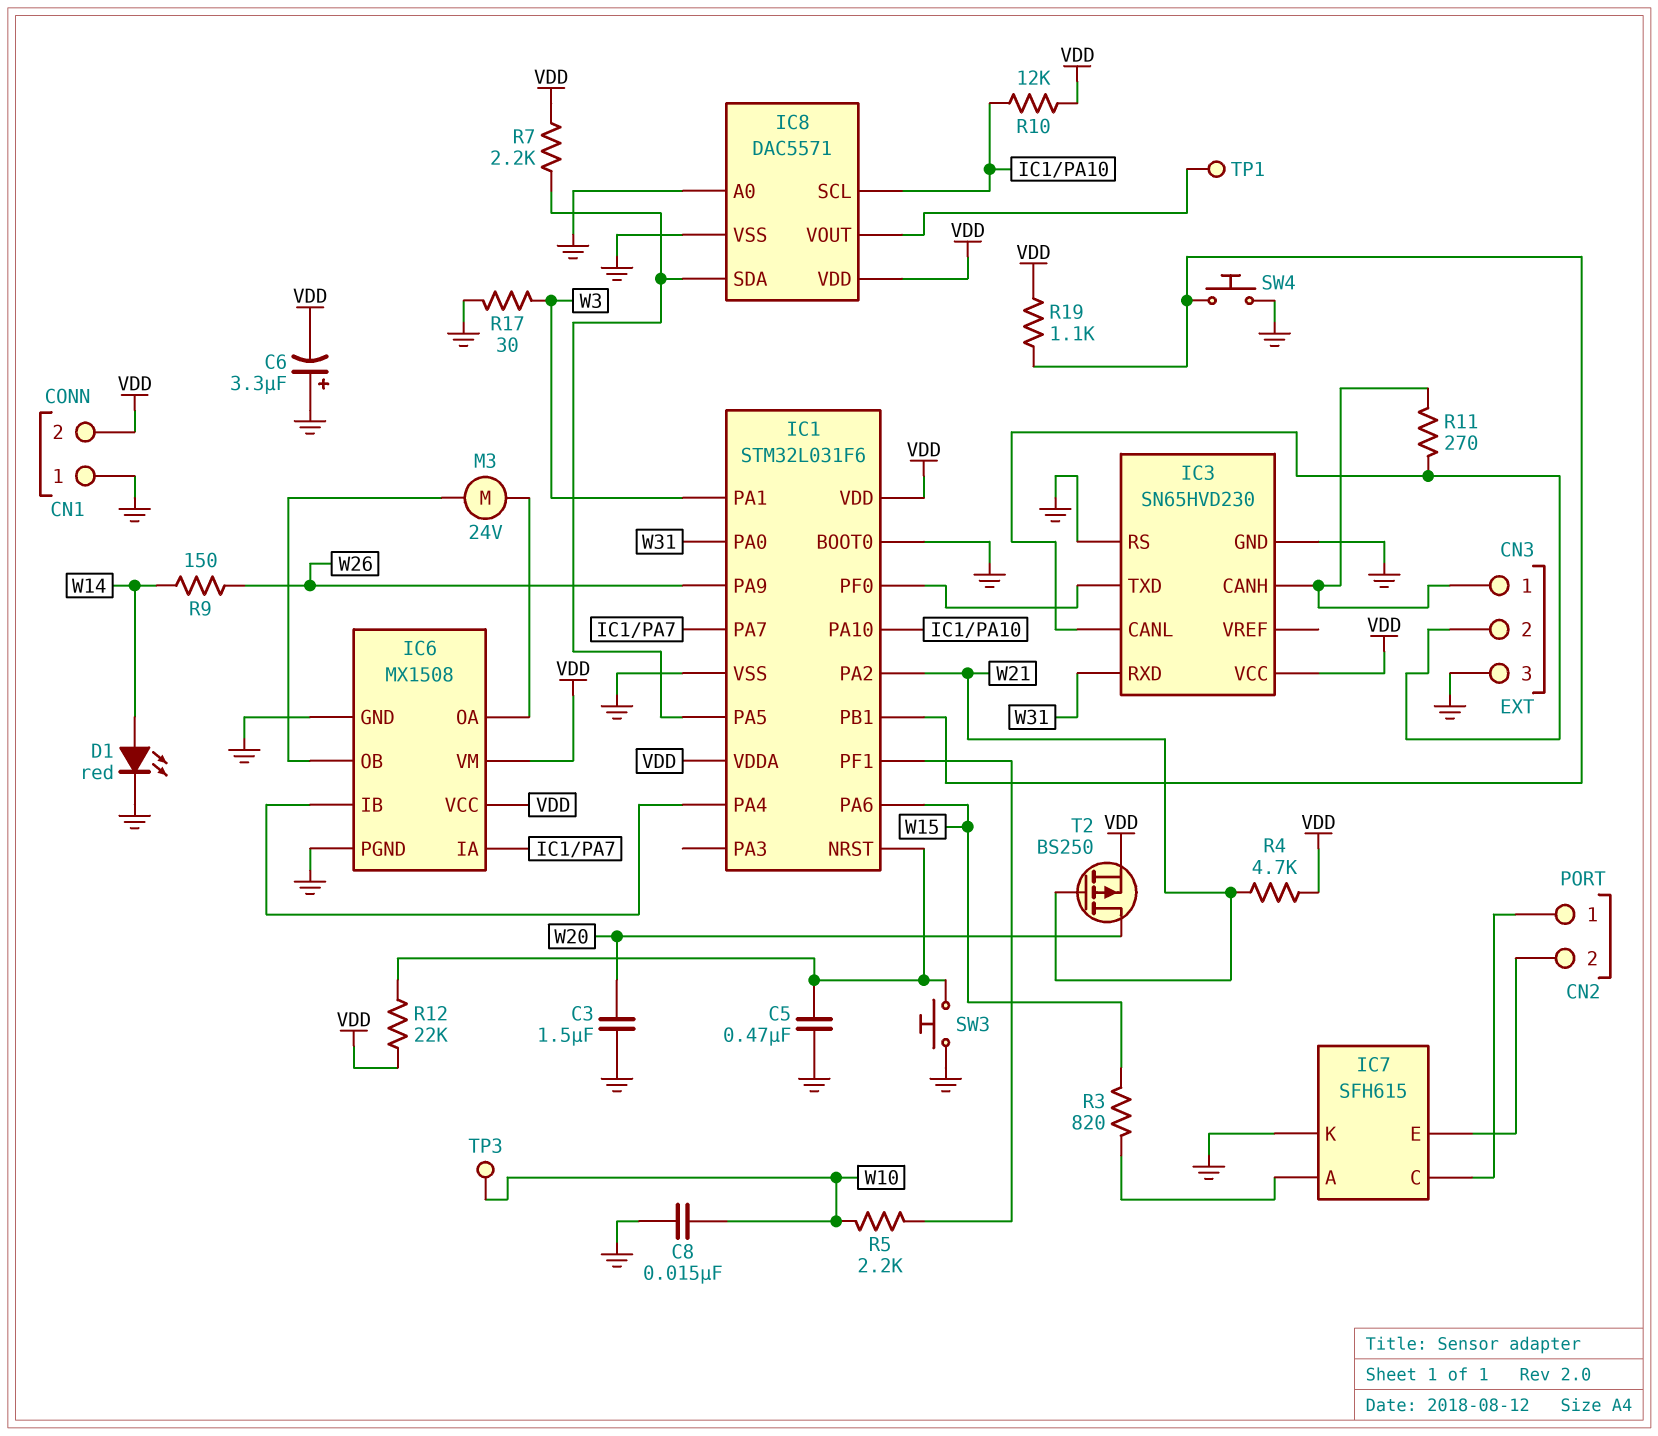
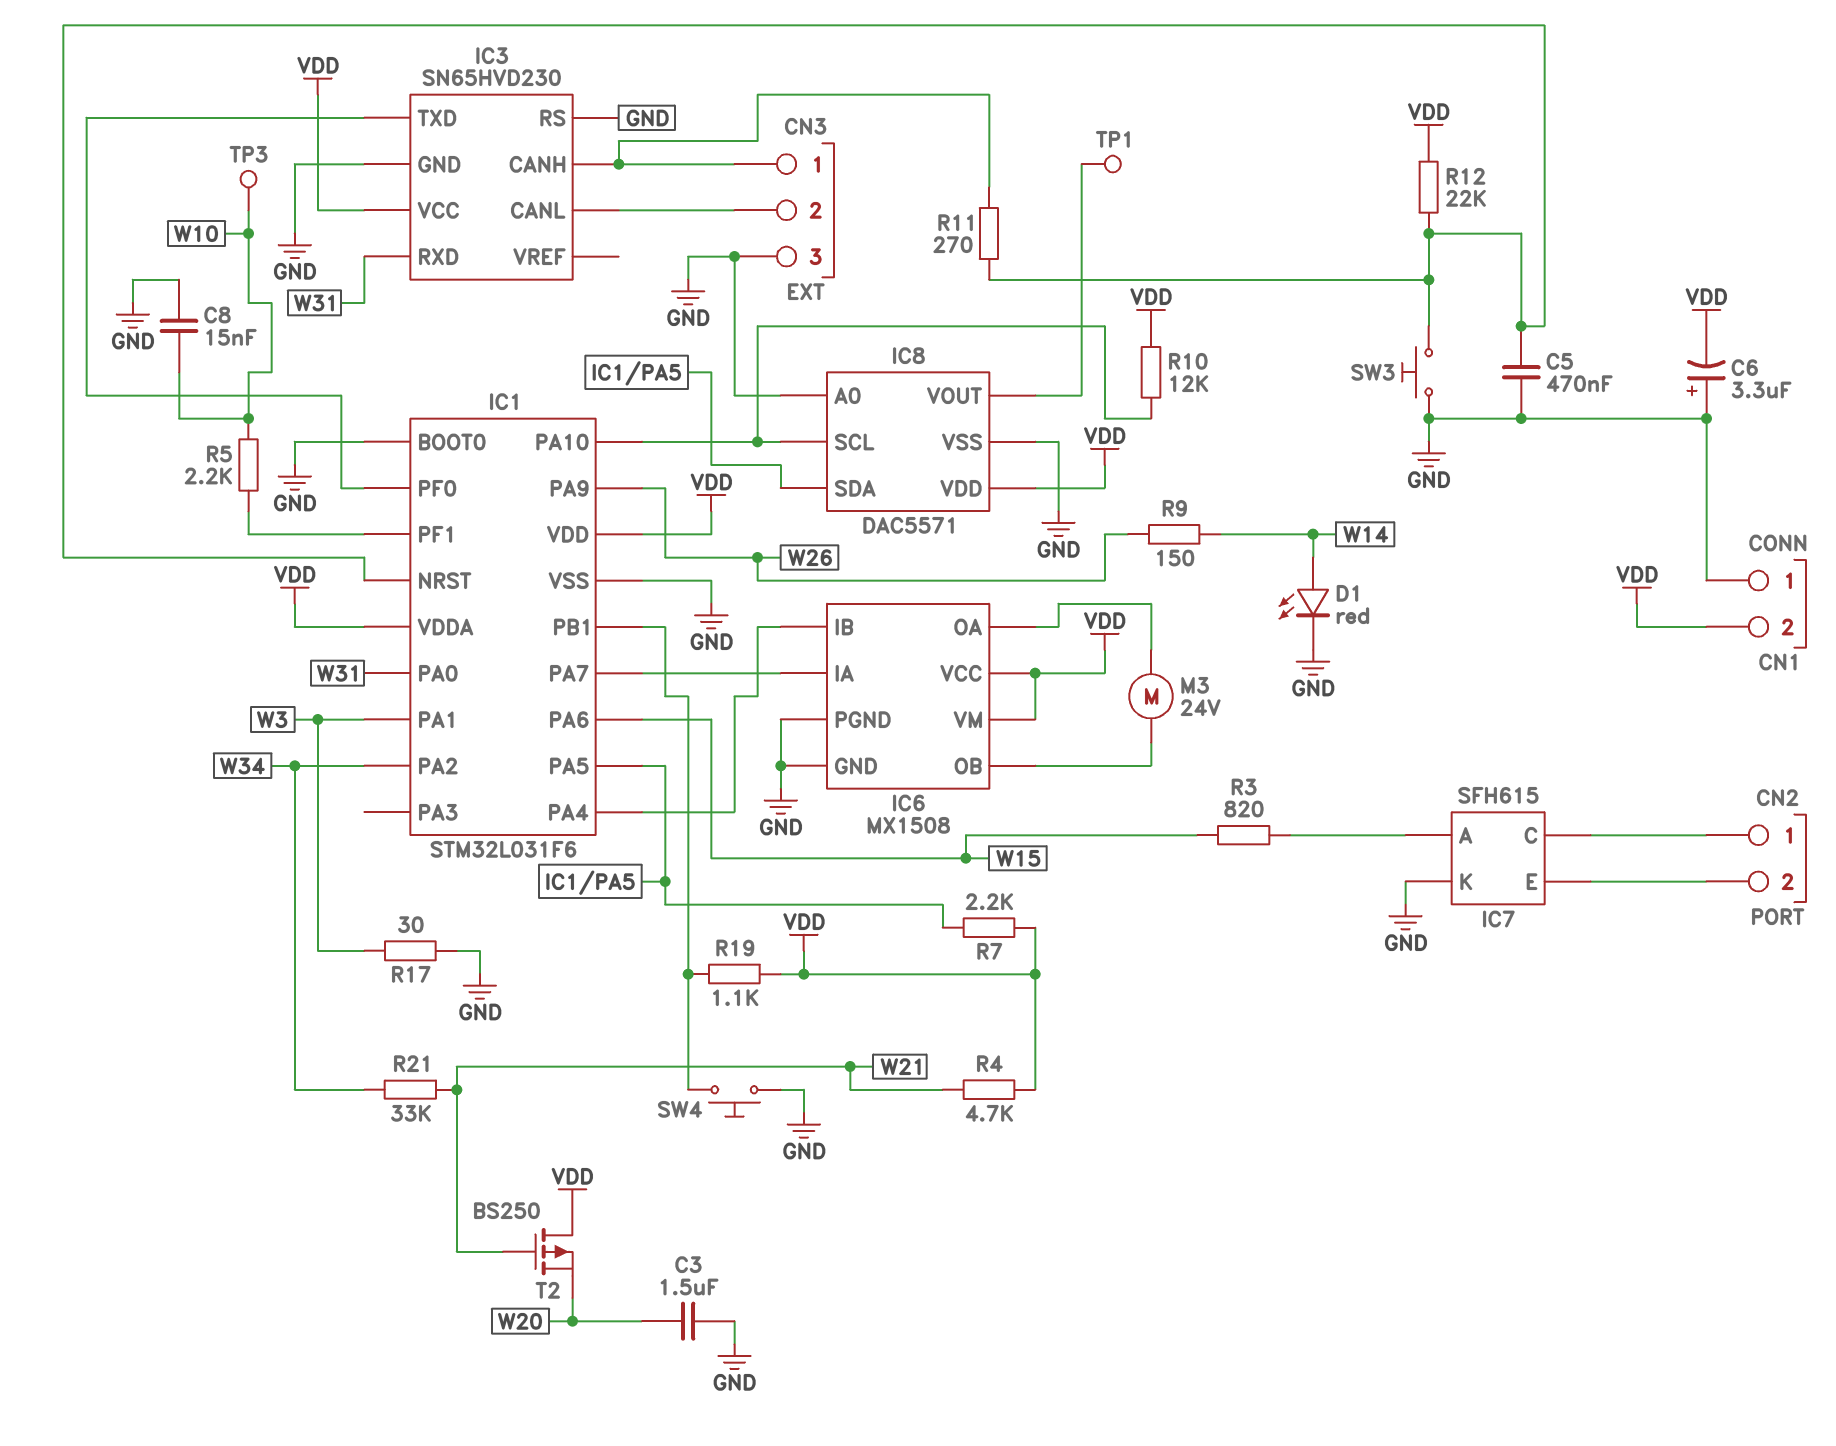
IC1 pin PA2: W21 -> W34
R11: 270 (CN3/1, CN3/2) -> 270 (CN3/1, IC1/NRST)
R21: none -> 33k (W21, W34)
T2: PMOS BS250 (G W21, D W20, S VDD) -> PMOS BS250 (G W21, D VDD, S W20)

